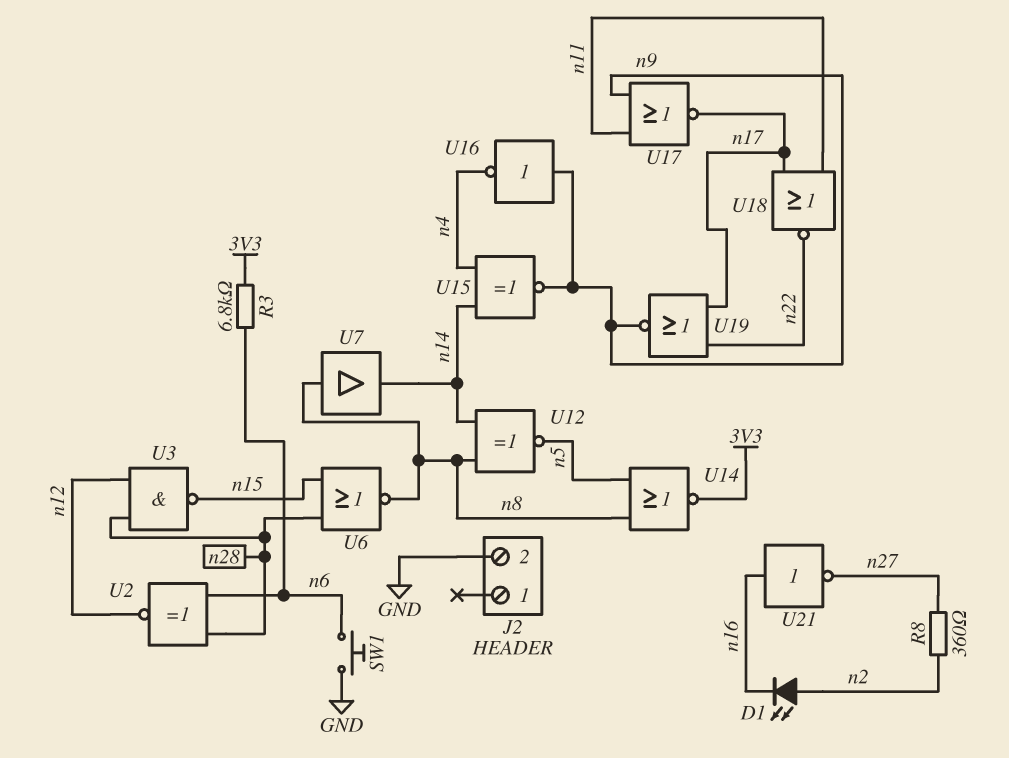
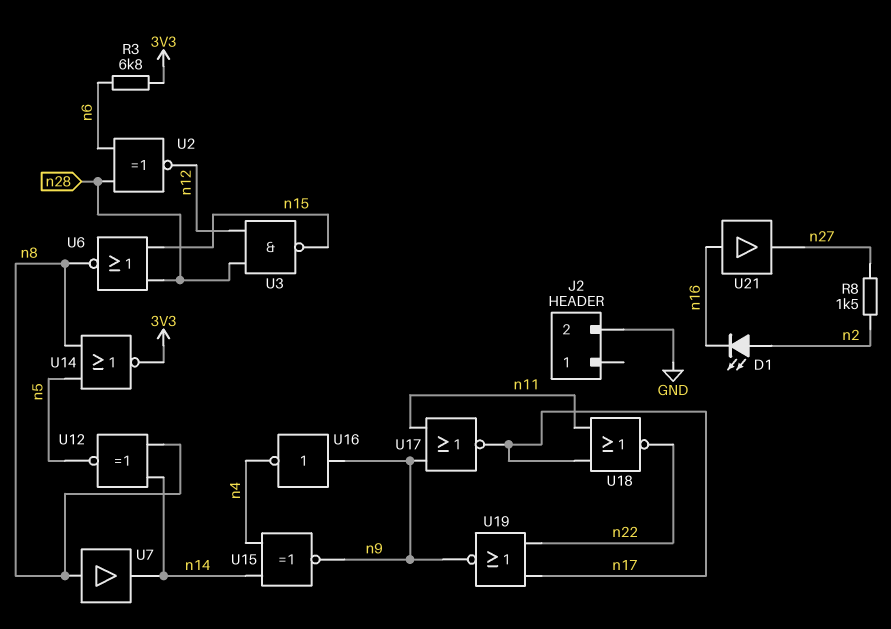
R8: 360 (n2, n27) -> 1.5k (n2, n27)
SW1: button (GND, n6) -> none
U21: NOT (in n16, out n27) -> buffer (in n16, out n27)

